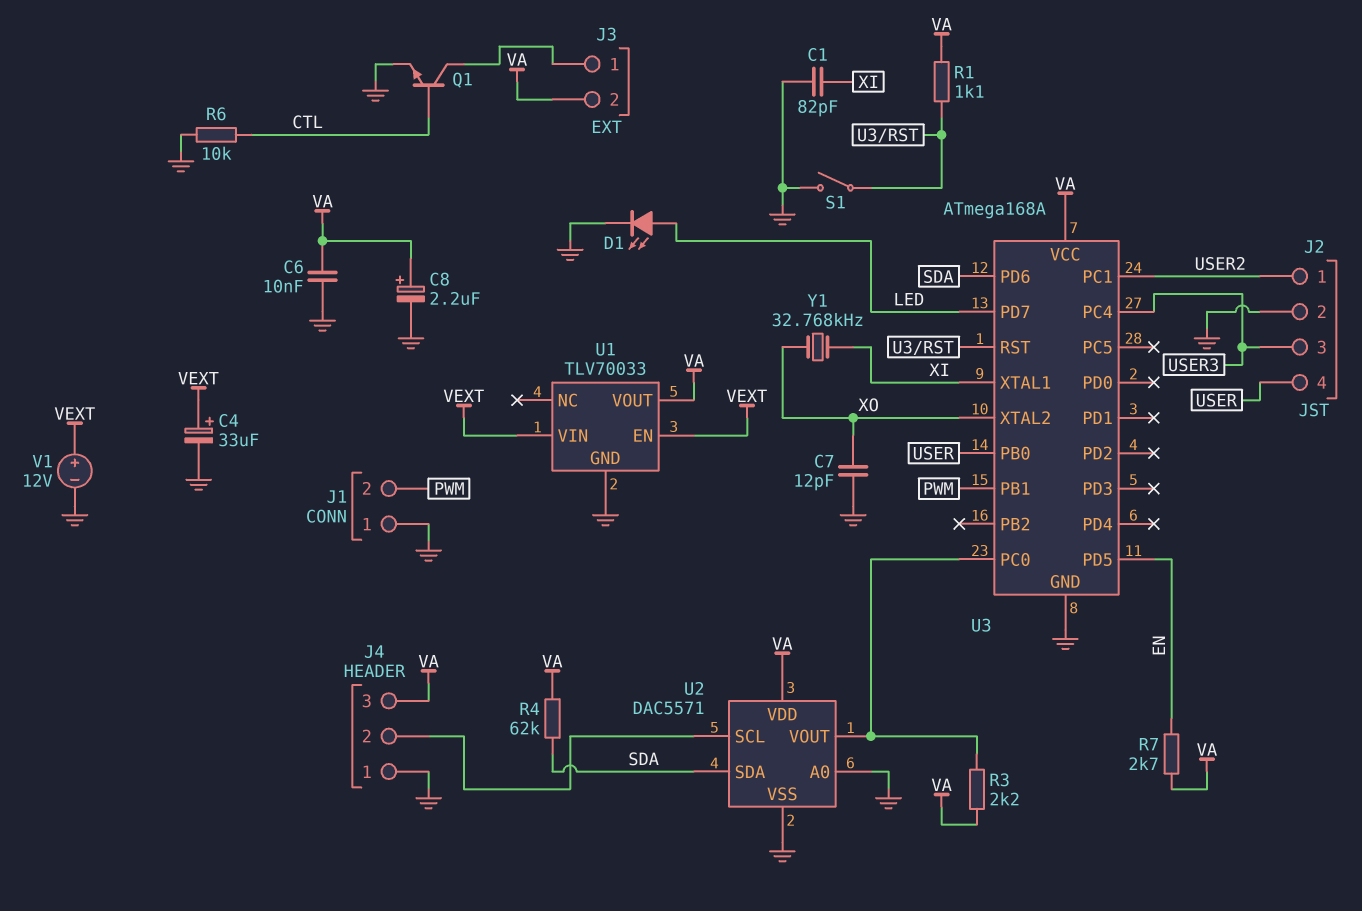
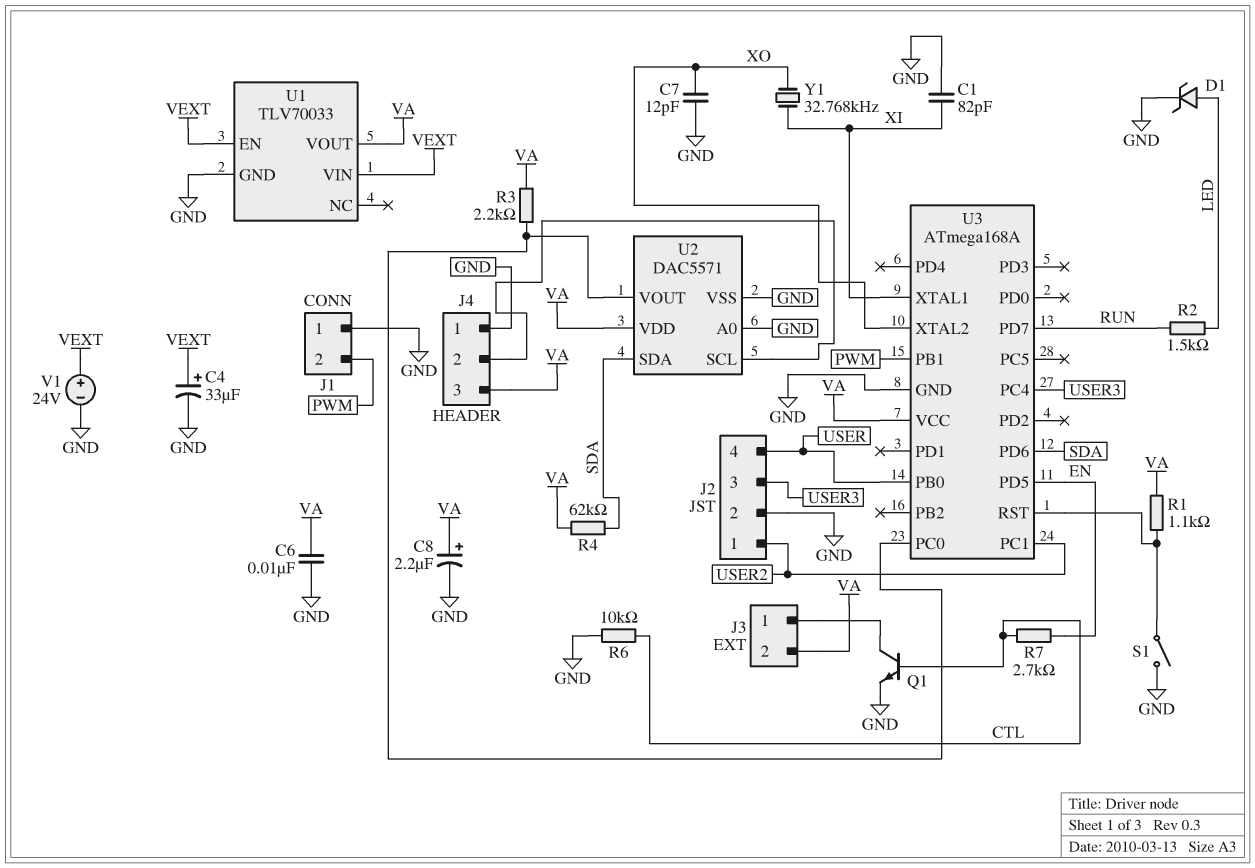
D1: LED (A LED, K GND) -> zener (A LED, K GND)
R2: none -> 1.5k (LED, RUN)
R7: 2.7k (EN, VA) -> 2.7k (CTL, EN)
U3 pin PD7: LED -> RUN
V1: 12V (plus VEXT, minus GND) -> 24V (plus VEXT, minus GND)

